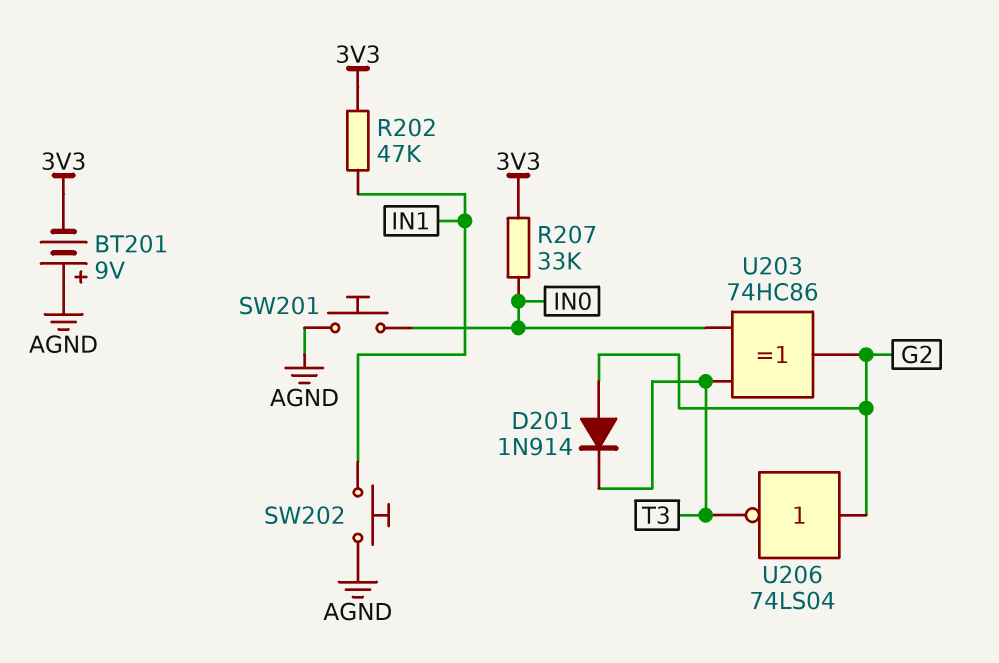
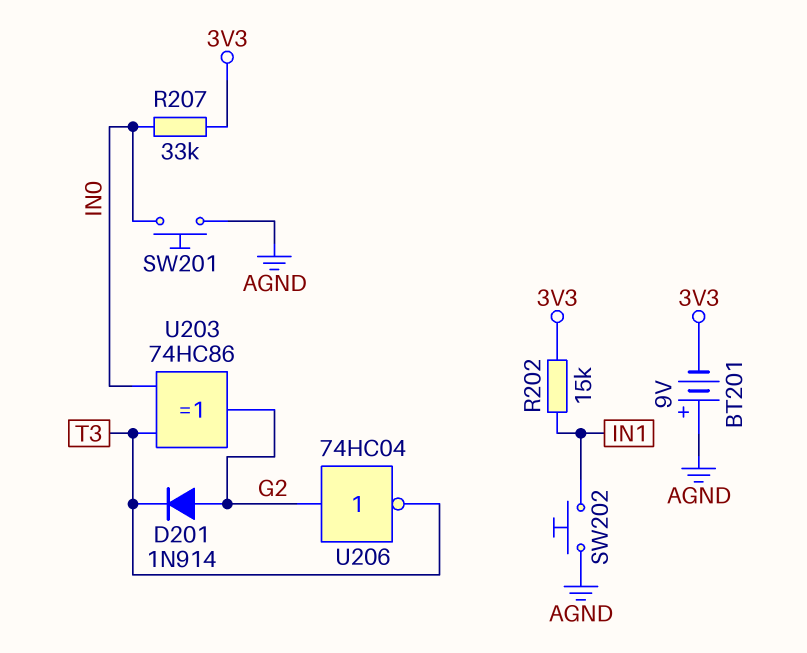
R202: 47k (3V3, IN1) -> 15k (3V3, IN1)
U206: NOT 74LS04 (in G2, out T3) -> NOT 74HC04 (in G2, out T3)

